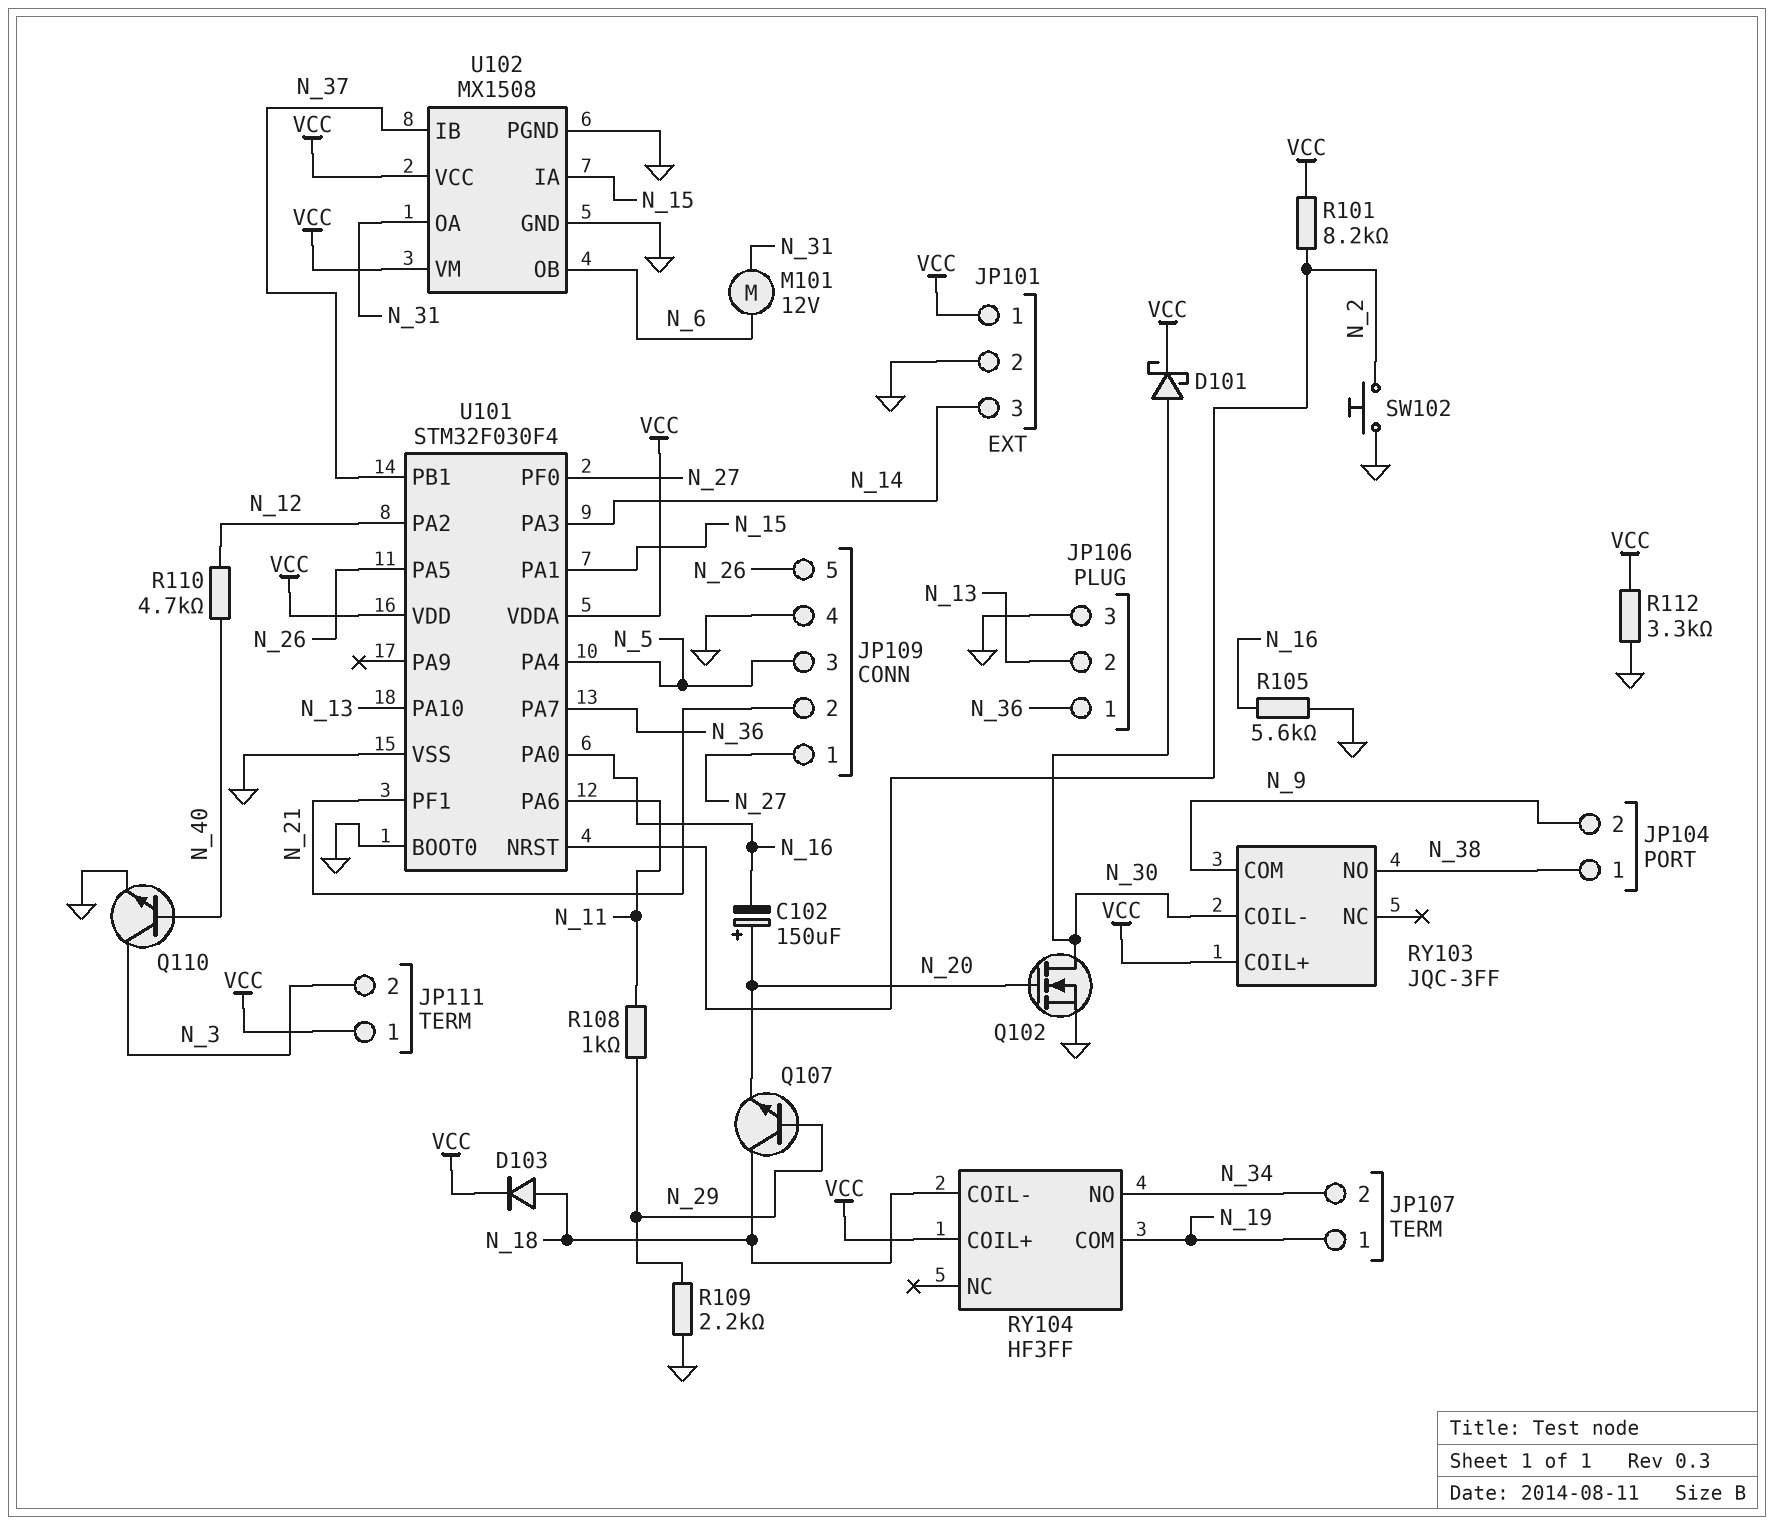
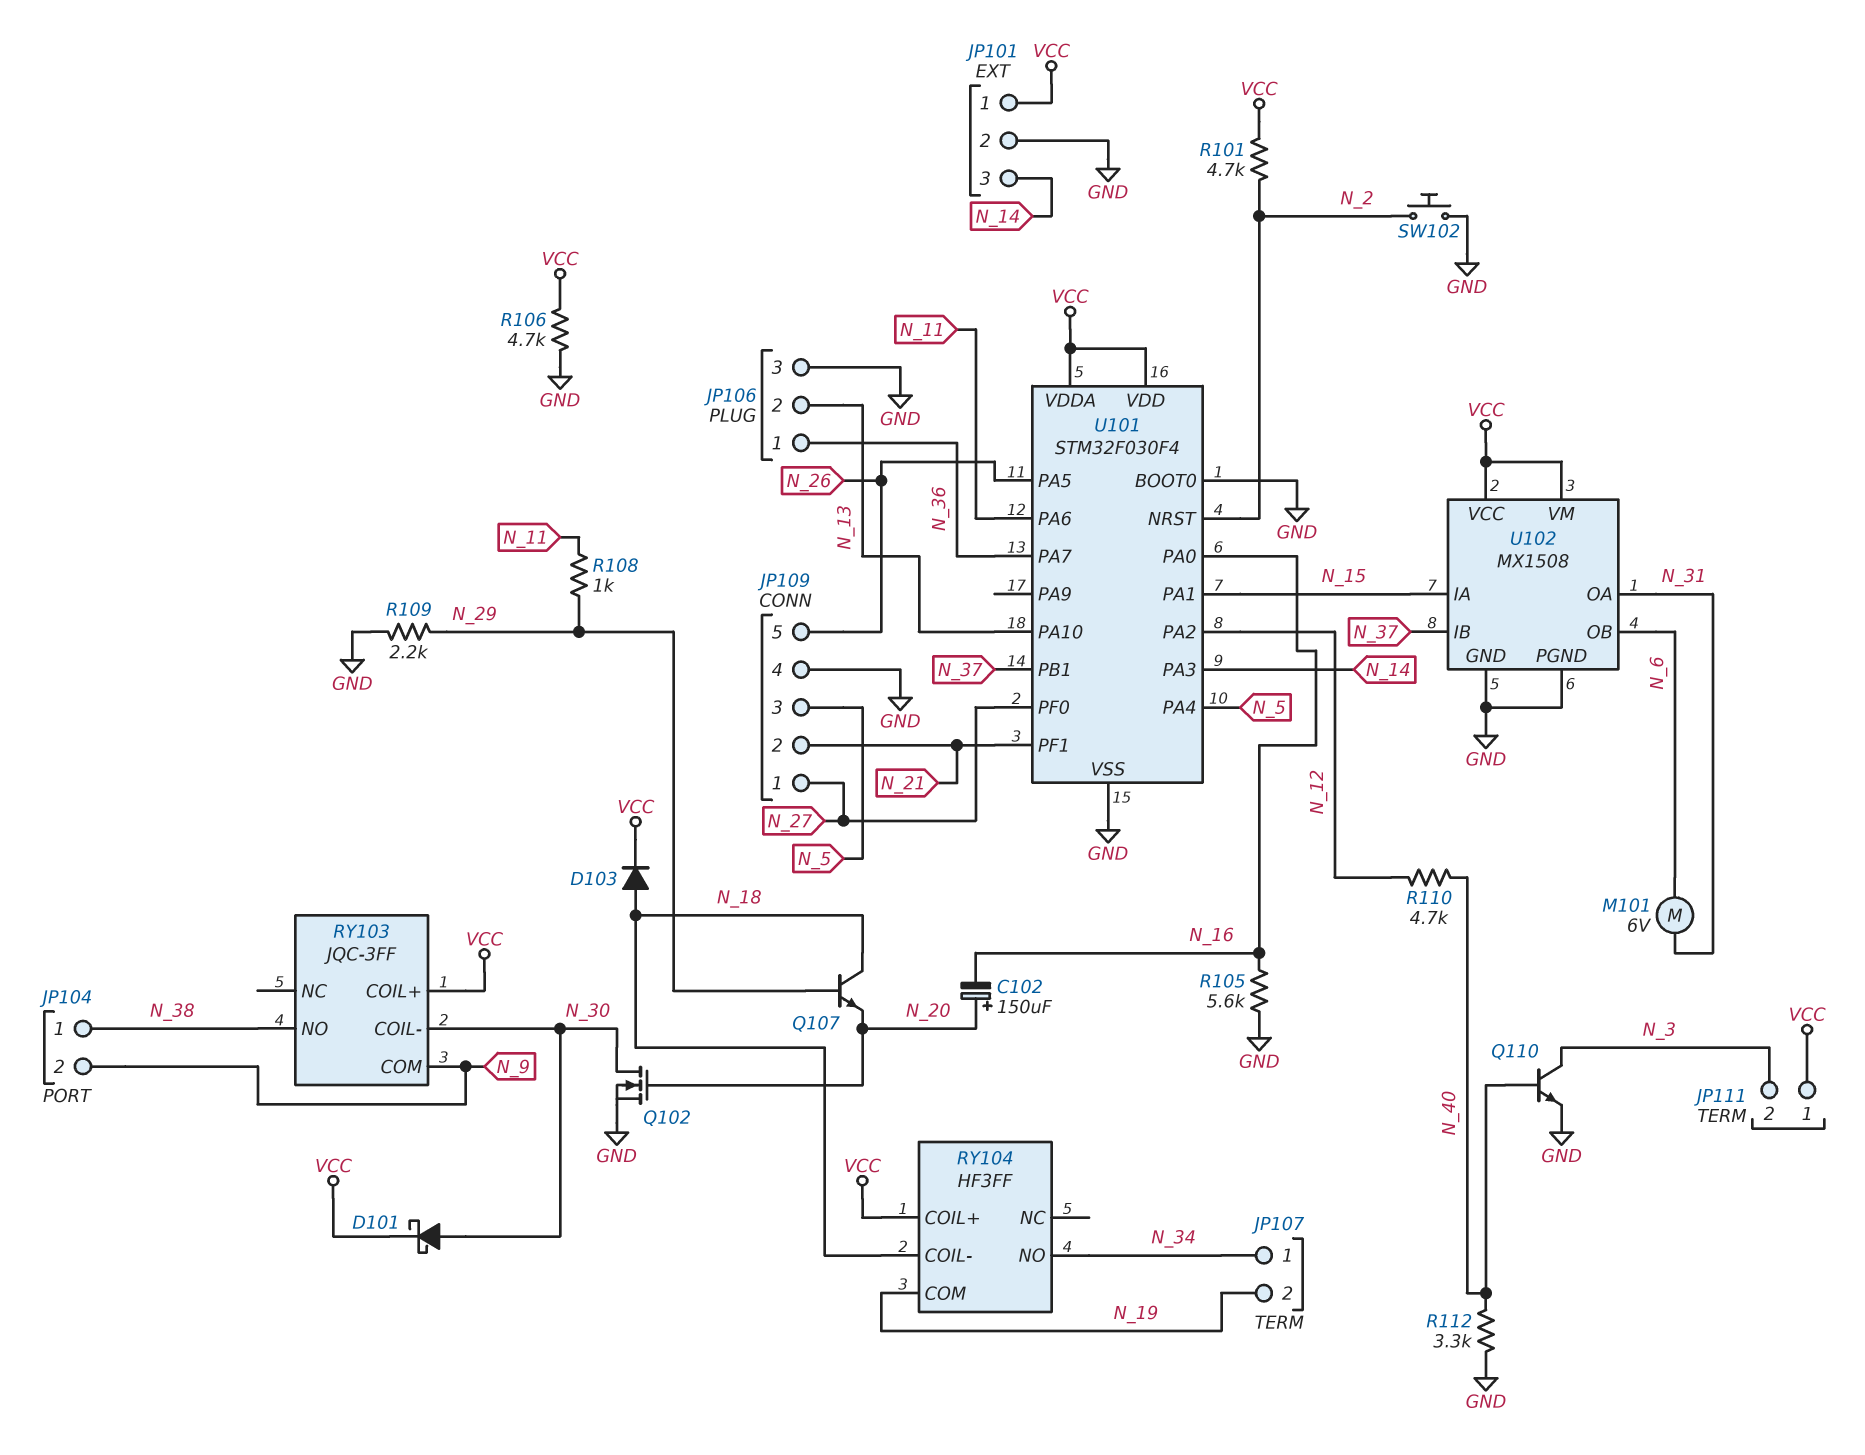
JP107 pin 1: N_19 -> N_34
JP107 pin 2: N_34 -> N_19
M101: motor 12V (N_6, N_31) -> motor 6V (N_6, N_31)
R101: 8.2k (N_2, VCC) -> 4.7k (N_2, VCC)
R106: none -> 4.7k (GND, VCC)
R112: 3.3k (GND, VCC) -> 3.3k (GND, N_40)

